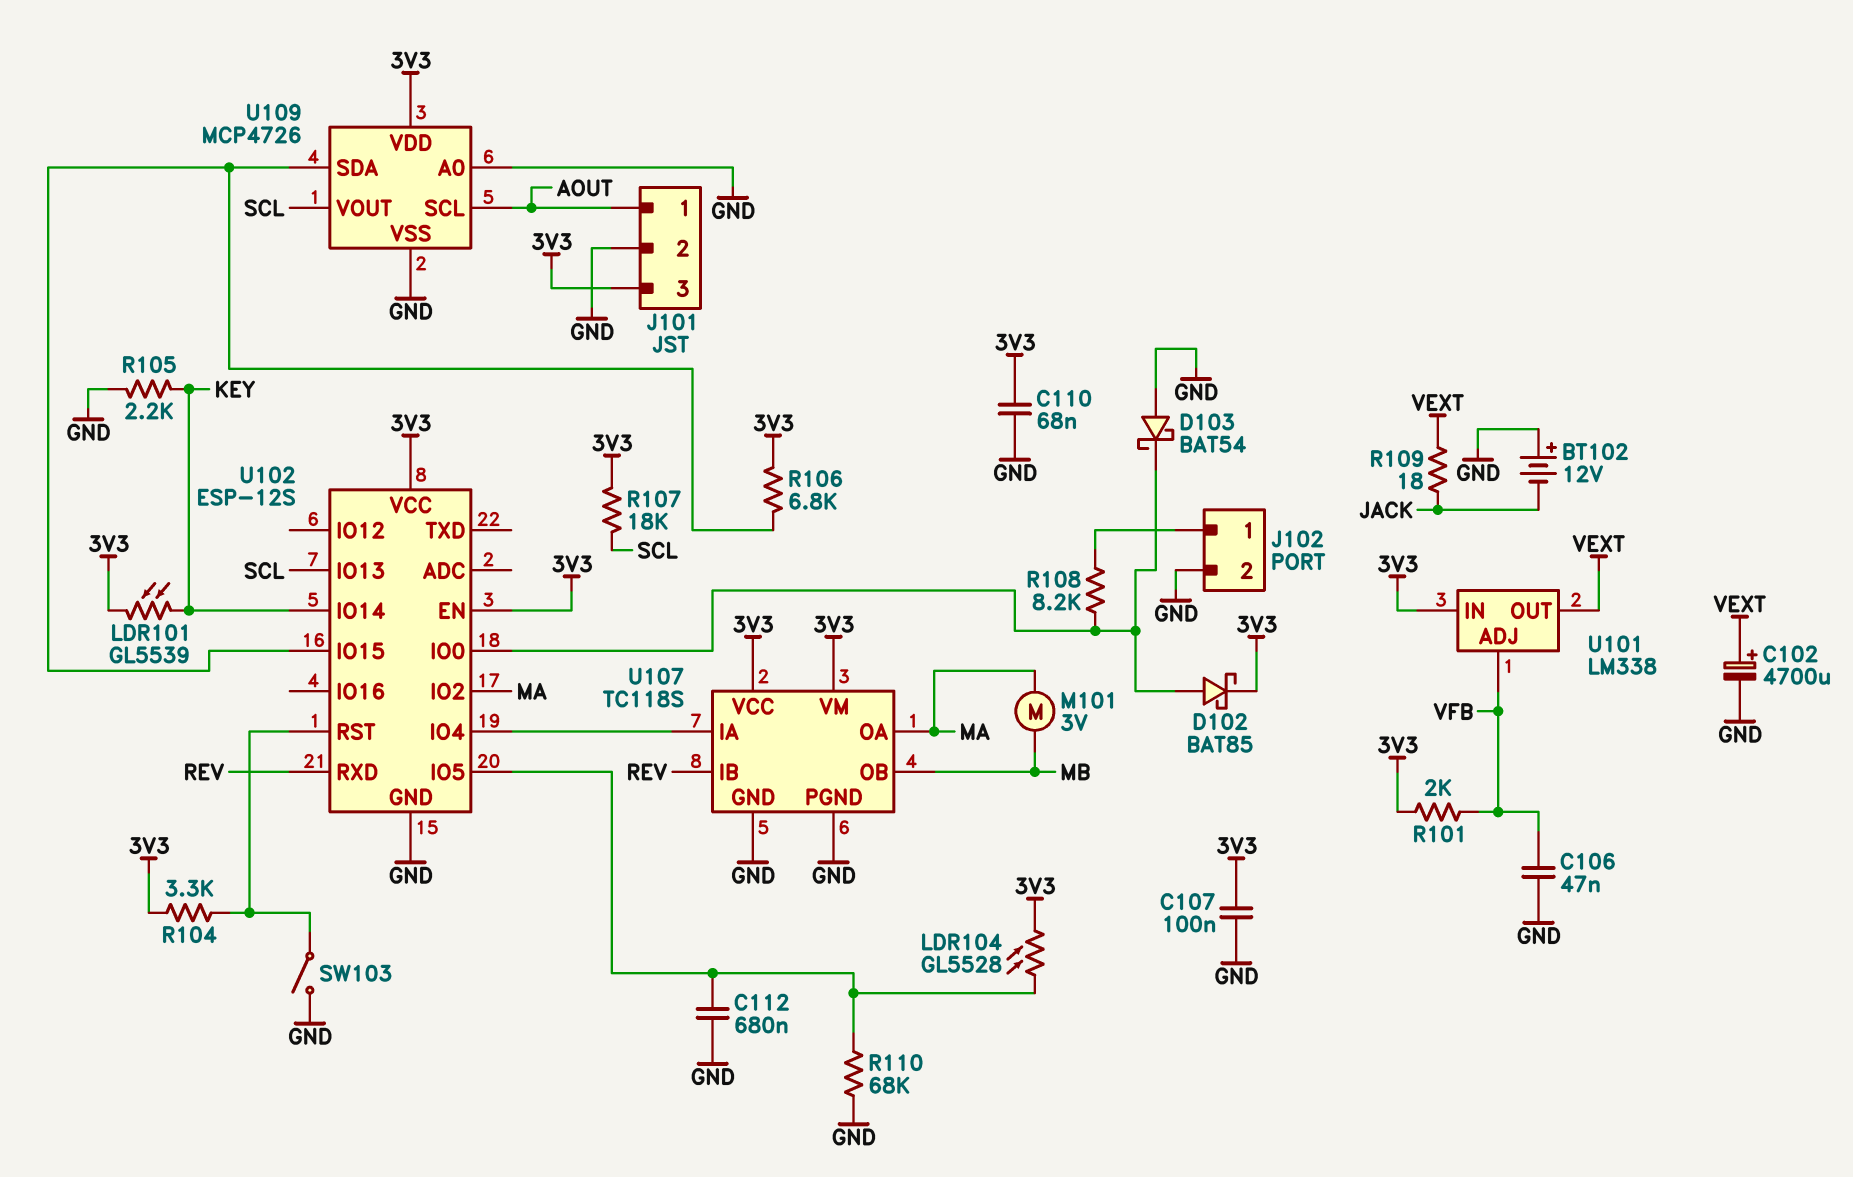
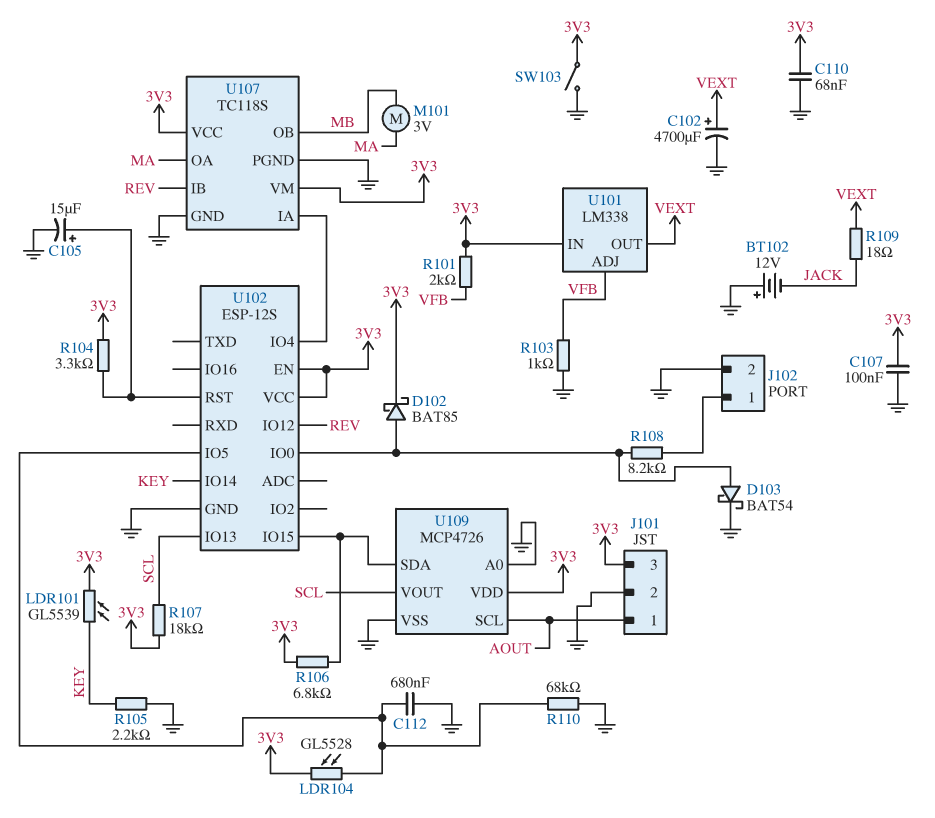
C105: none -> 15uF (plus U102/RST, minus GND)
C106: 47nF (GND, VFB) -> none
D103: schottky BAT54 (A GND, K U102/IO0) -> schottky BAT54 (A U102/IO0, K GND)
R103: none -> 1k (GND, VFB)
SW103: switch (GND, U102/RST) -> switch (3V3, GND)
U102 pin IO2: MA -> none
U102 pin IO12: none -> REV
U102 pin RXD: REV -> none

